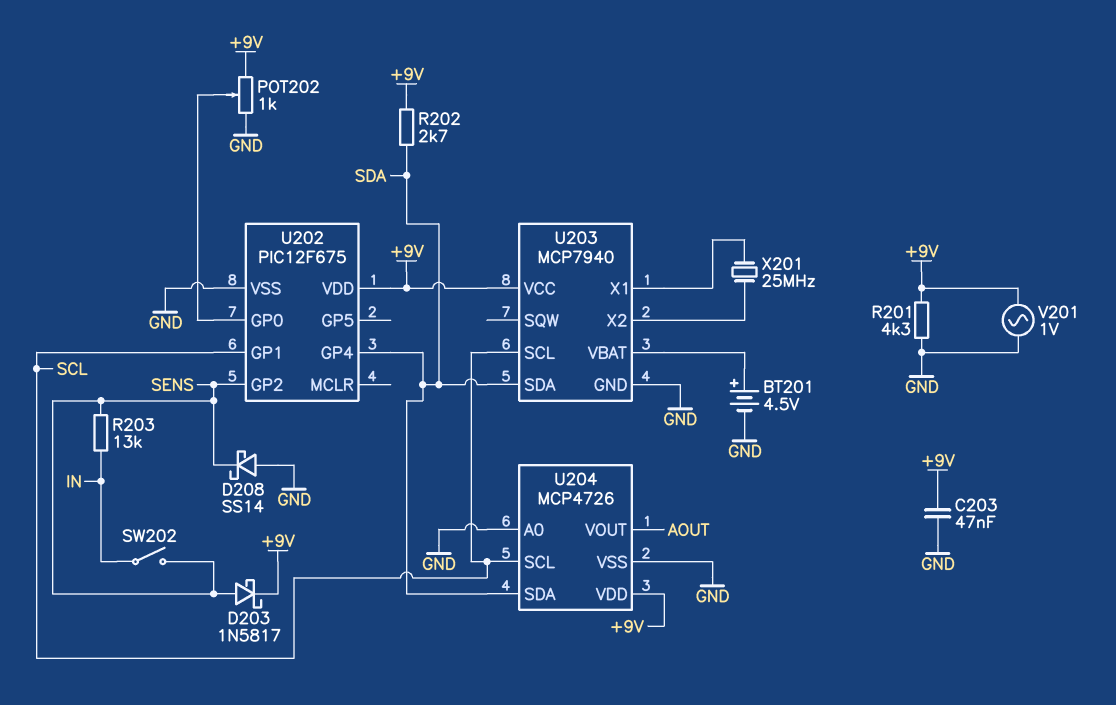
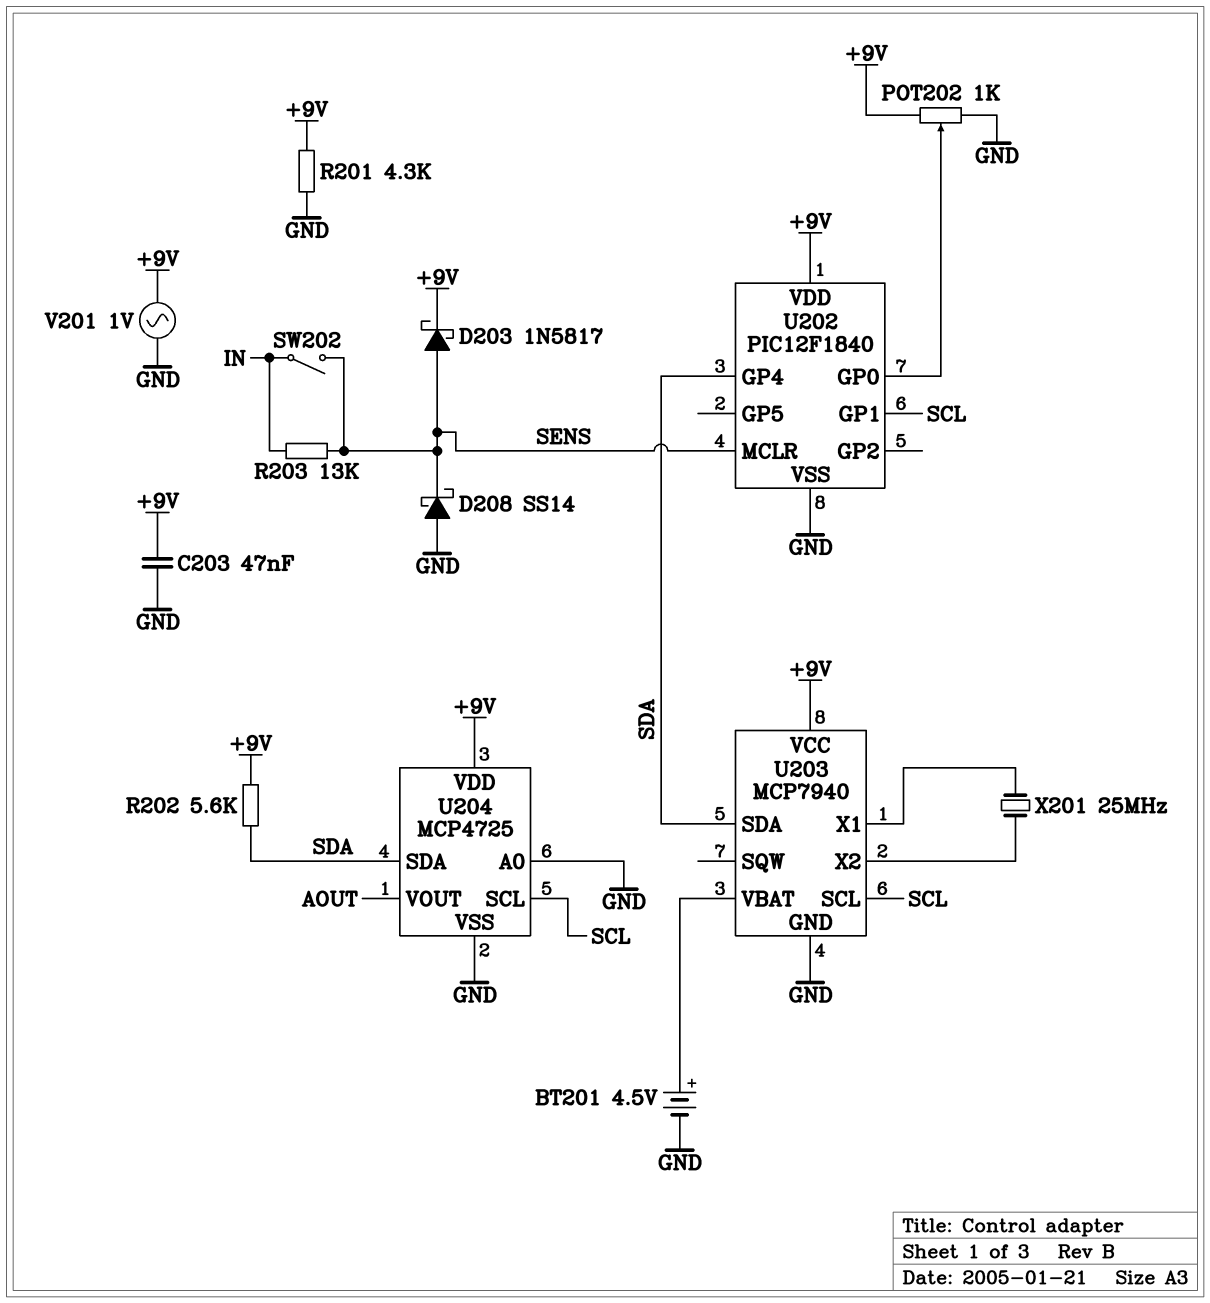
R202: 2.7k (+9V, SDA) -> 5.6k (+9V, SDA)
U202: PIC12F675 -> PIC12F1840
U202 pin GP2: SENS -> none
U202 pin MCLR: none -> SENS
U204: MCP4726 -> MCP4725

